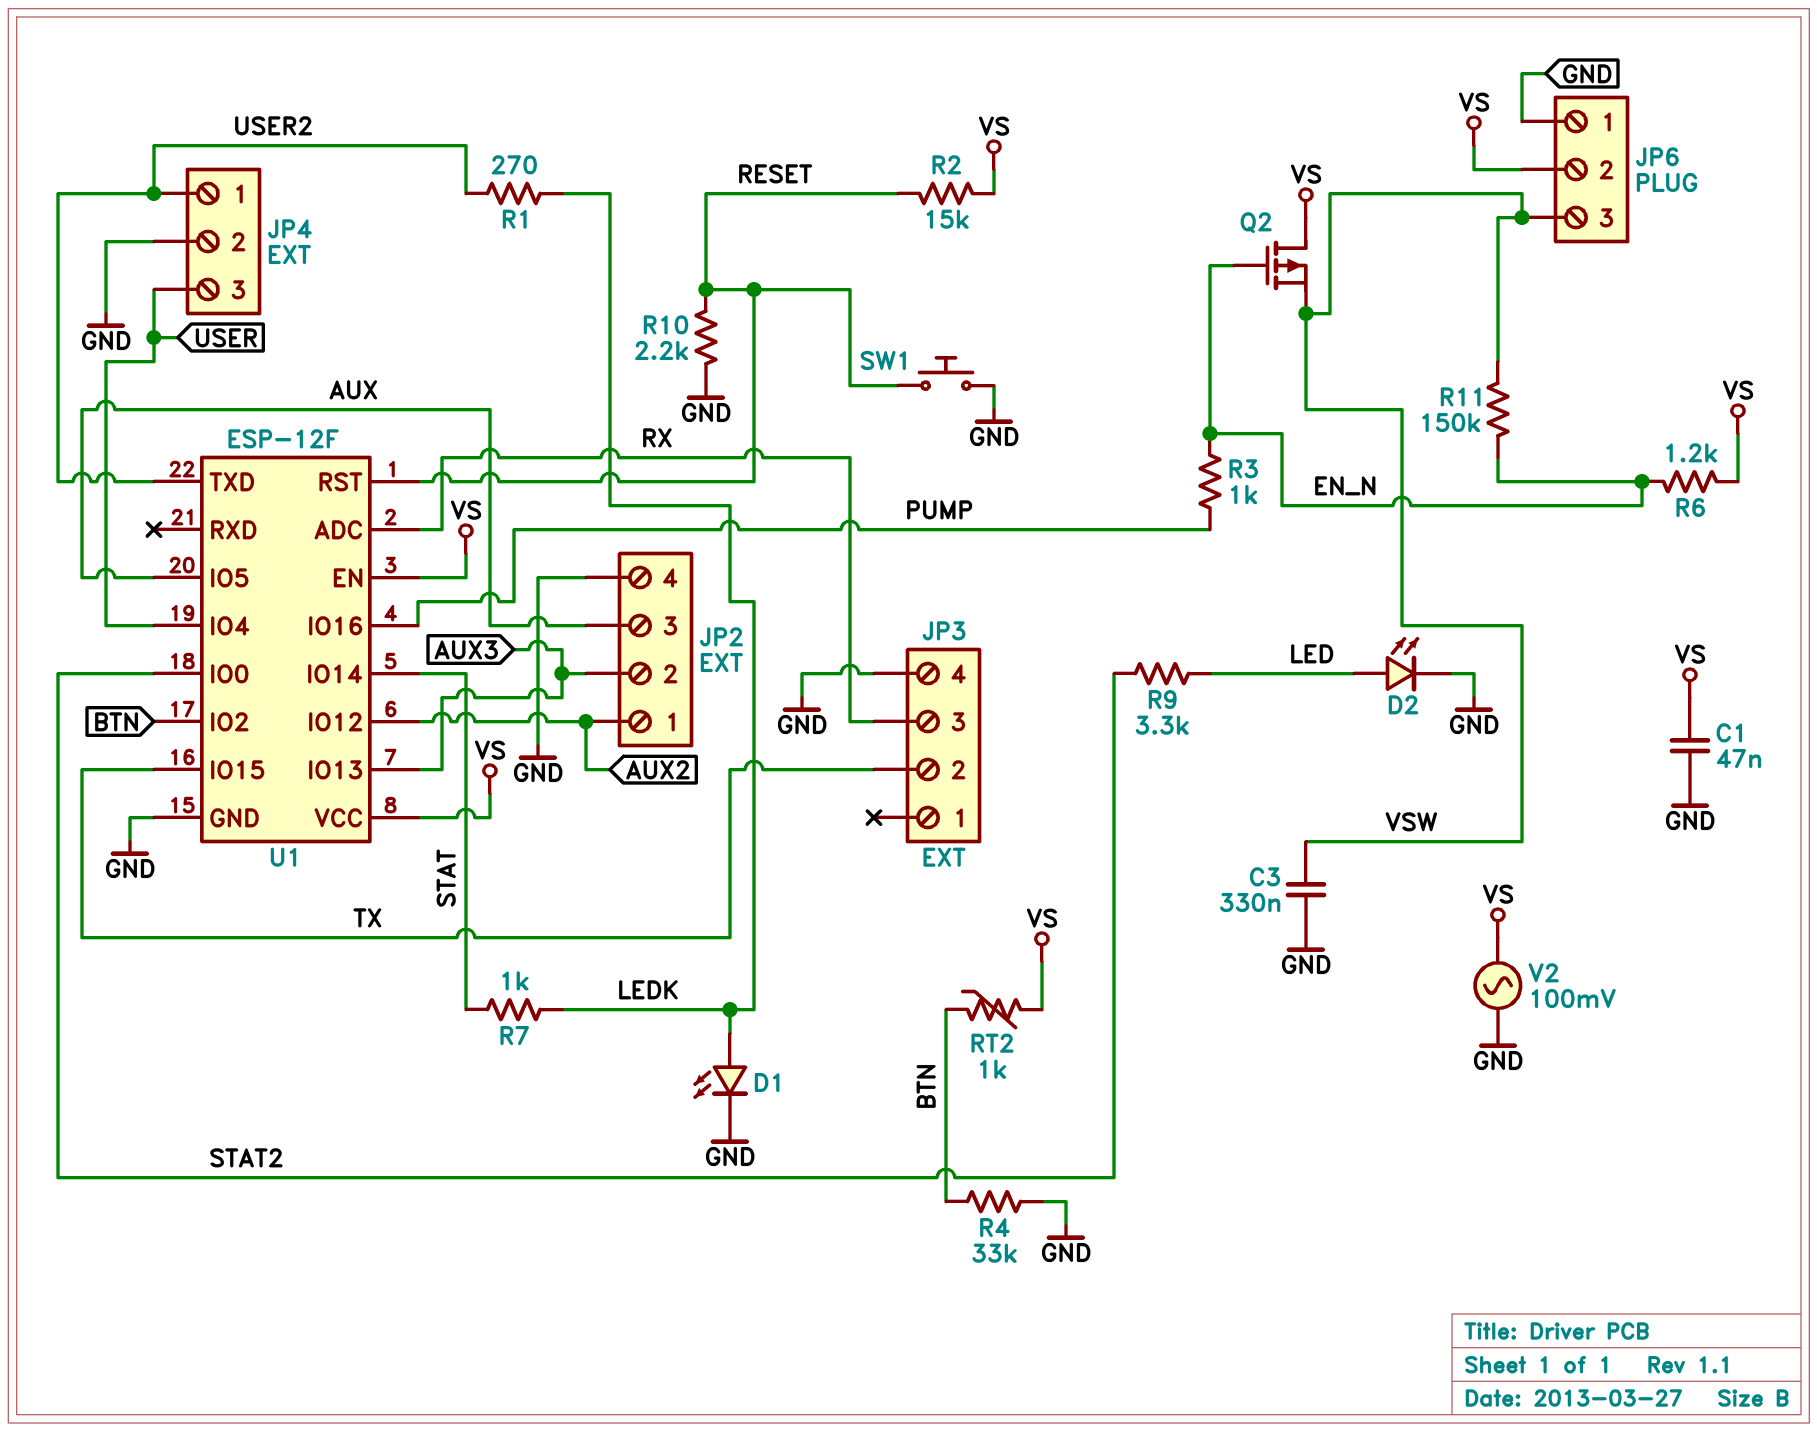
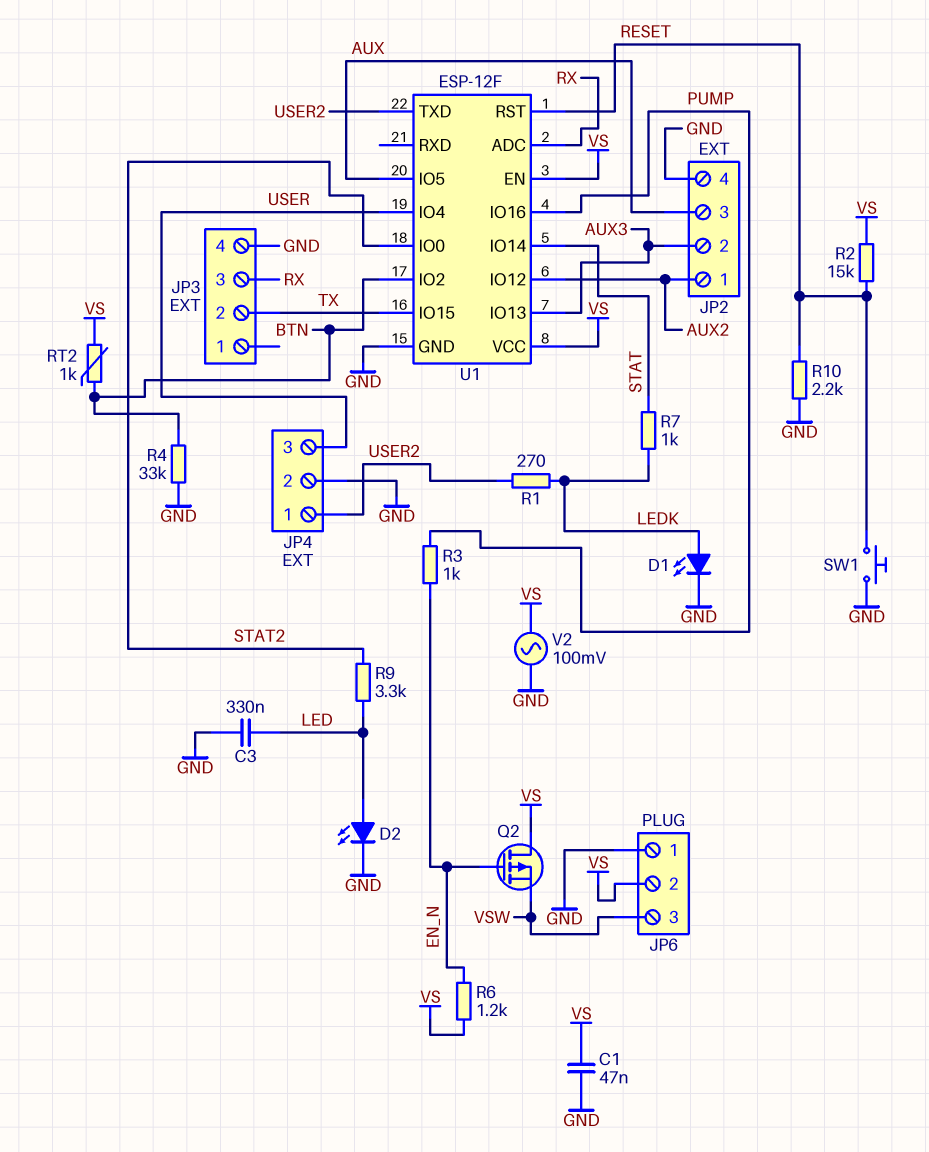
C3: 330nF (GND, VSW) -> 330nF (GND, LED)
R11: 150k (EN_N, VSW) -> none

